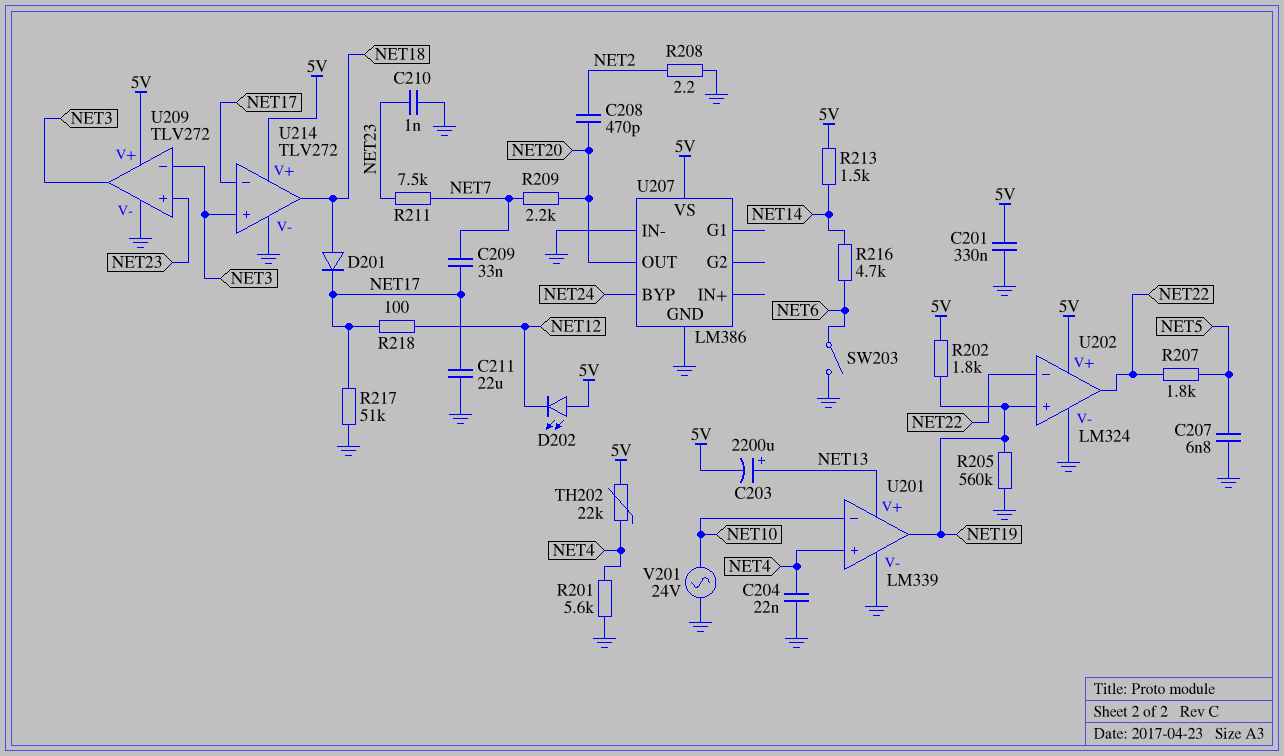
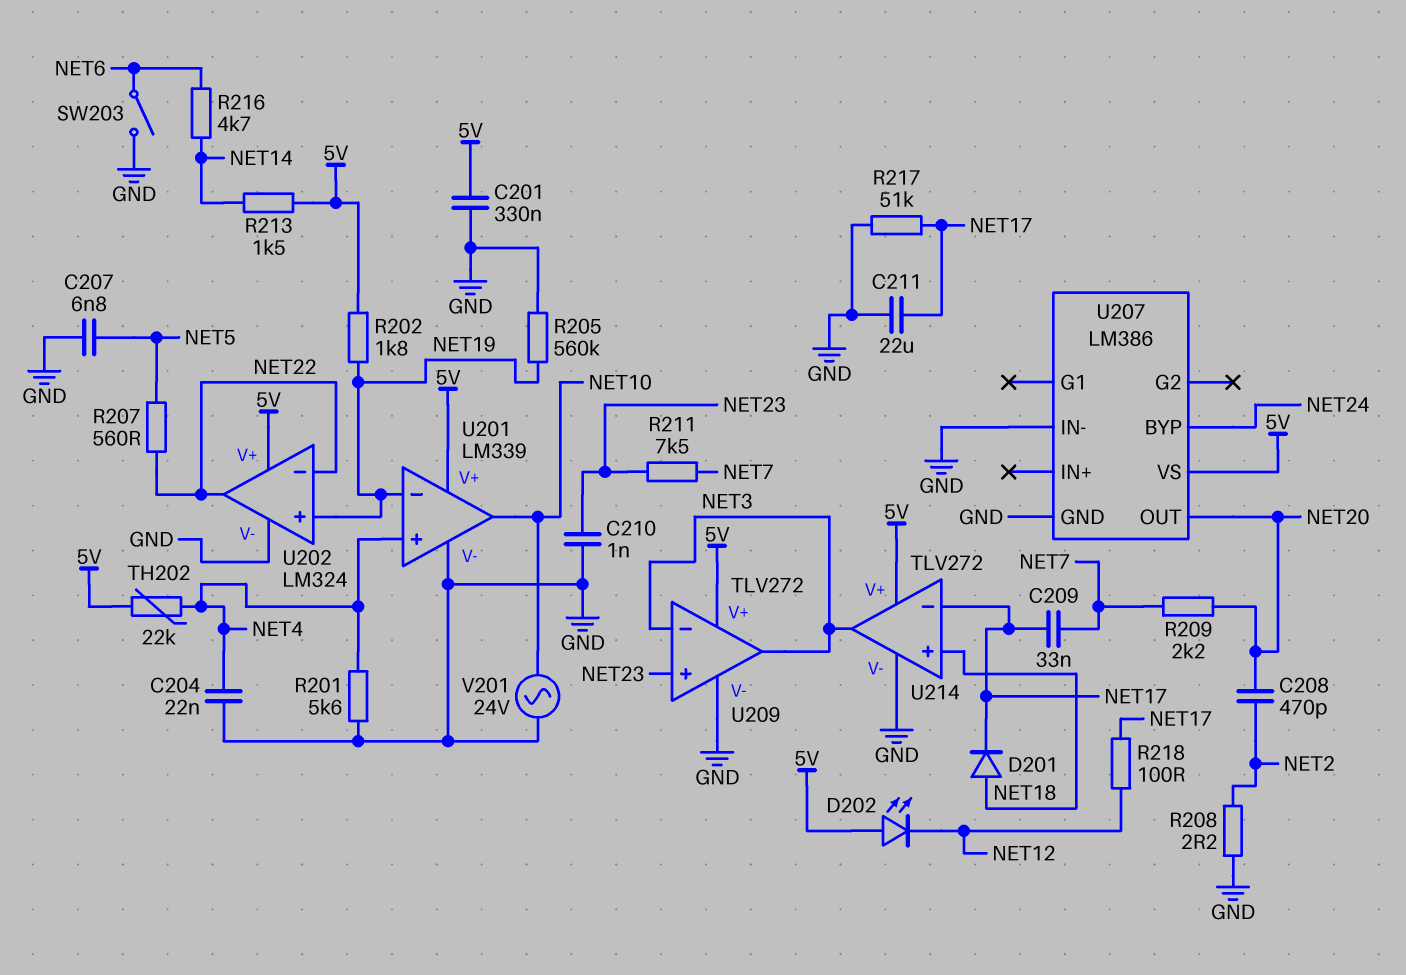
C203: 2200uF (plus NET13, minus 5V) -> none
R207: 1.8k (NET5, NET22) -> 560 (NET5, NET22)
U201 pin V+: NET13 -> 5V
U201 pin in-: NET10 -> NET19
U201 pin out: NET19 -> NET10
U214 pin in+: NET3 -> NET18
U214 pin out: NET18 -> NET3

